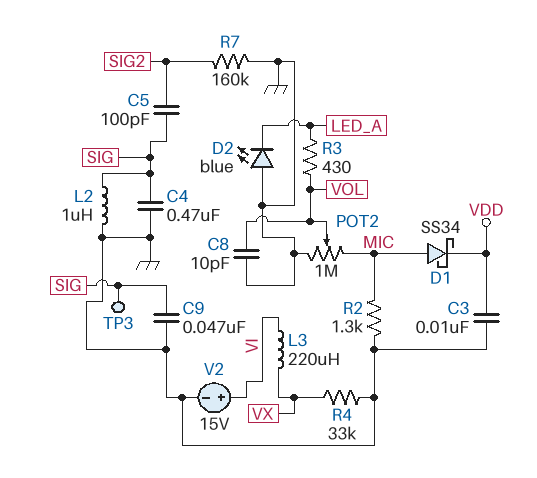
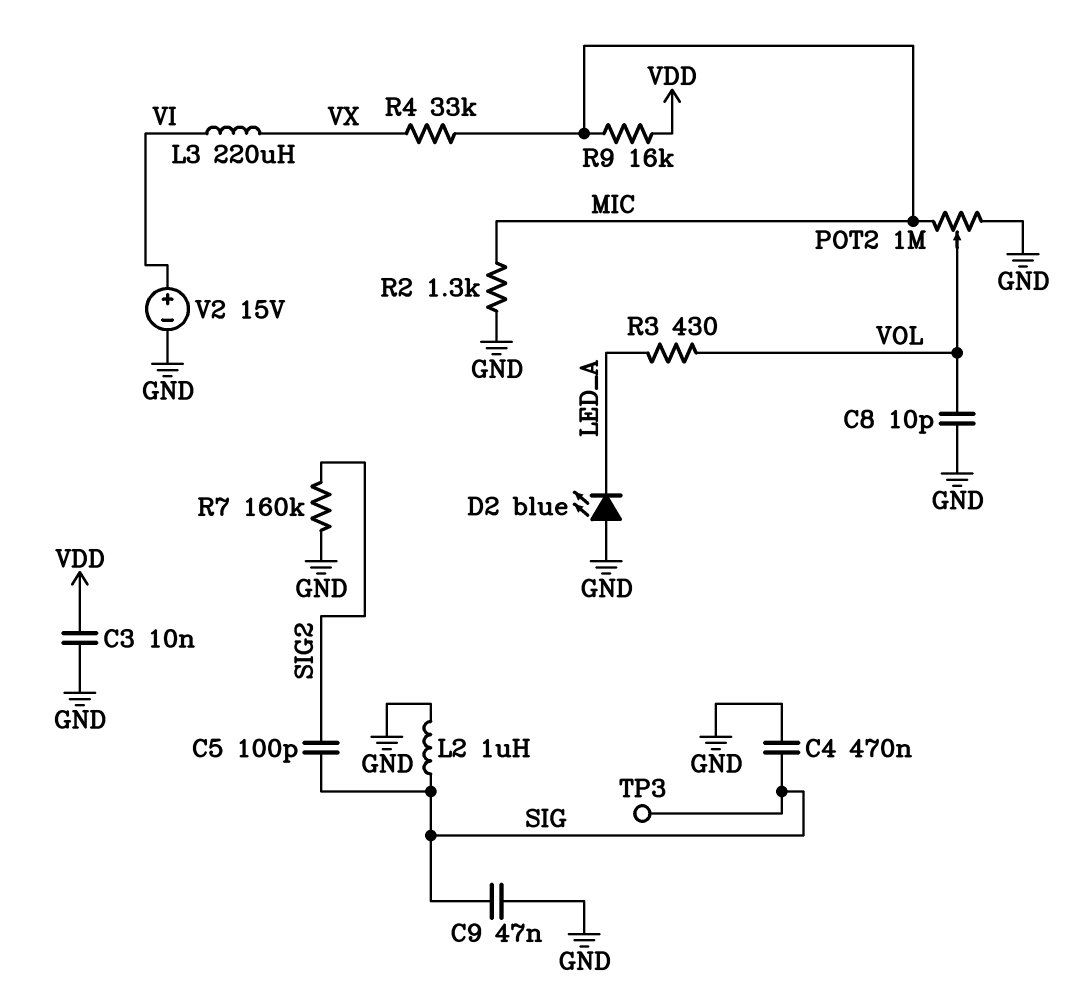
D1: schottky SS34 (A MIC, K VDD) -> none
R4: 33k (GND, VX) -> 33k (MIC, VX)
R9: none -> 16k (MIC, VDD)

